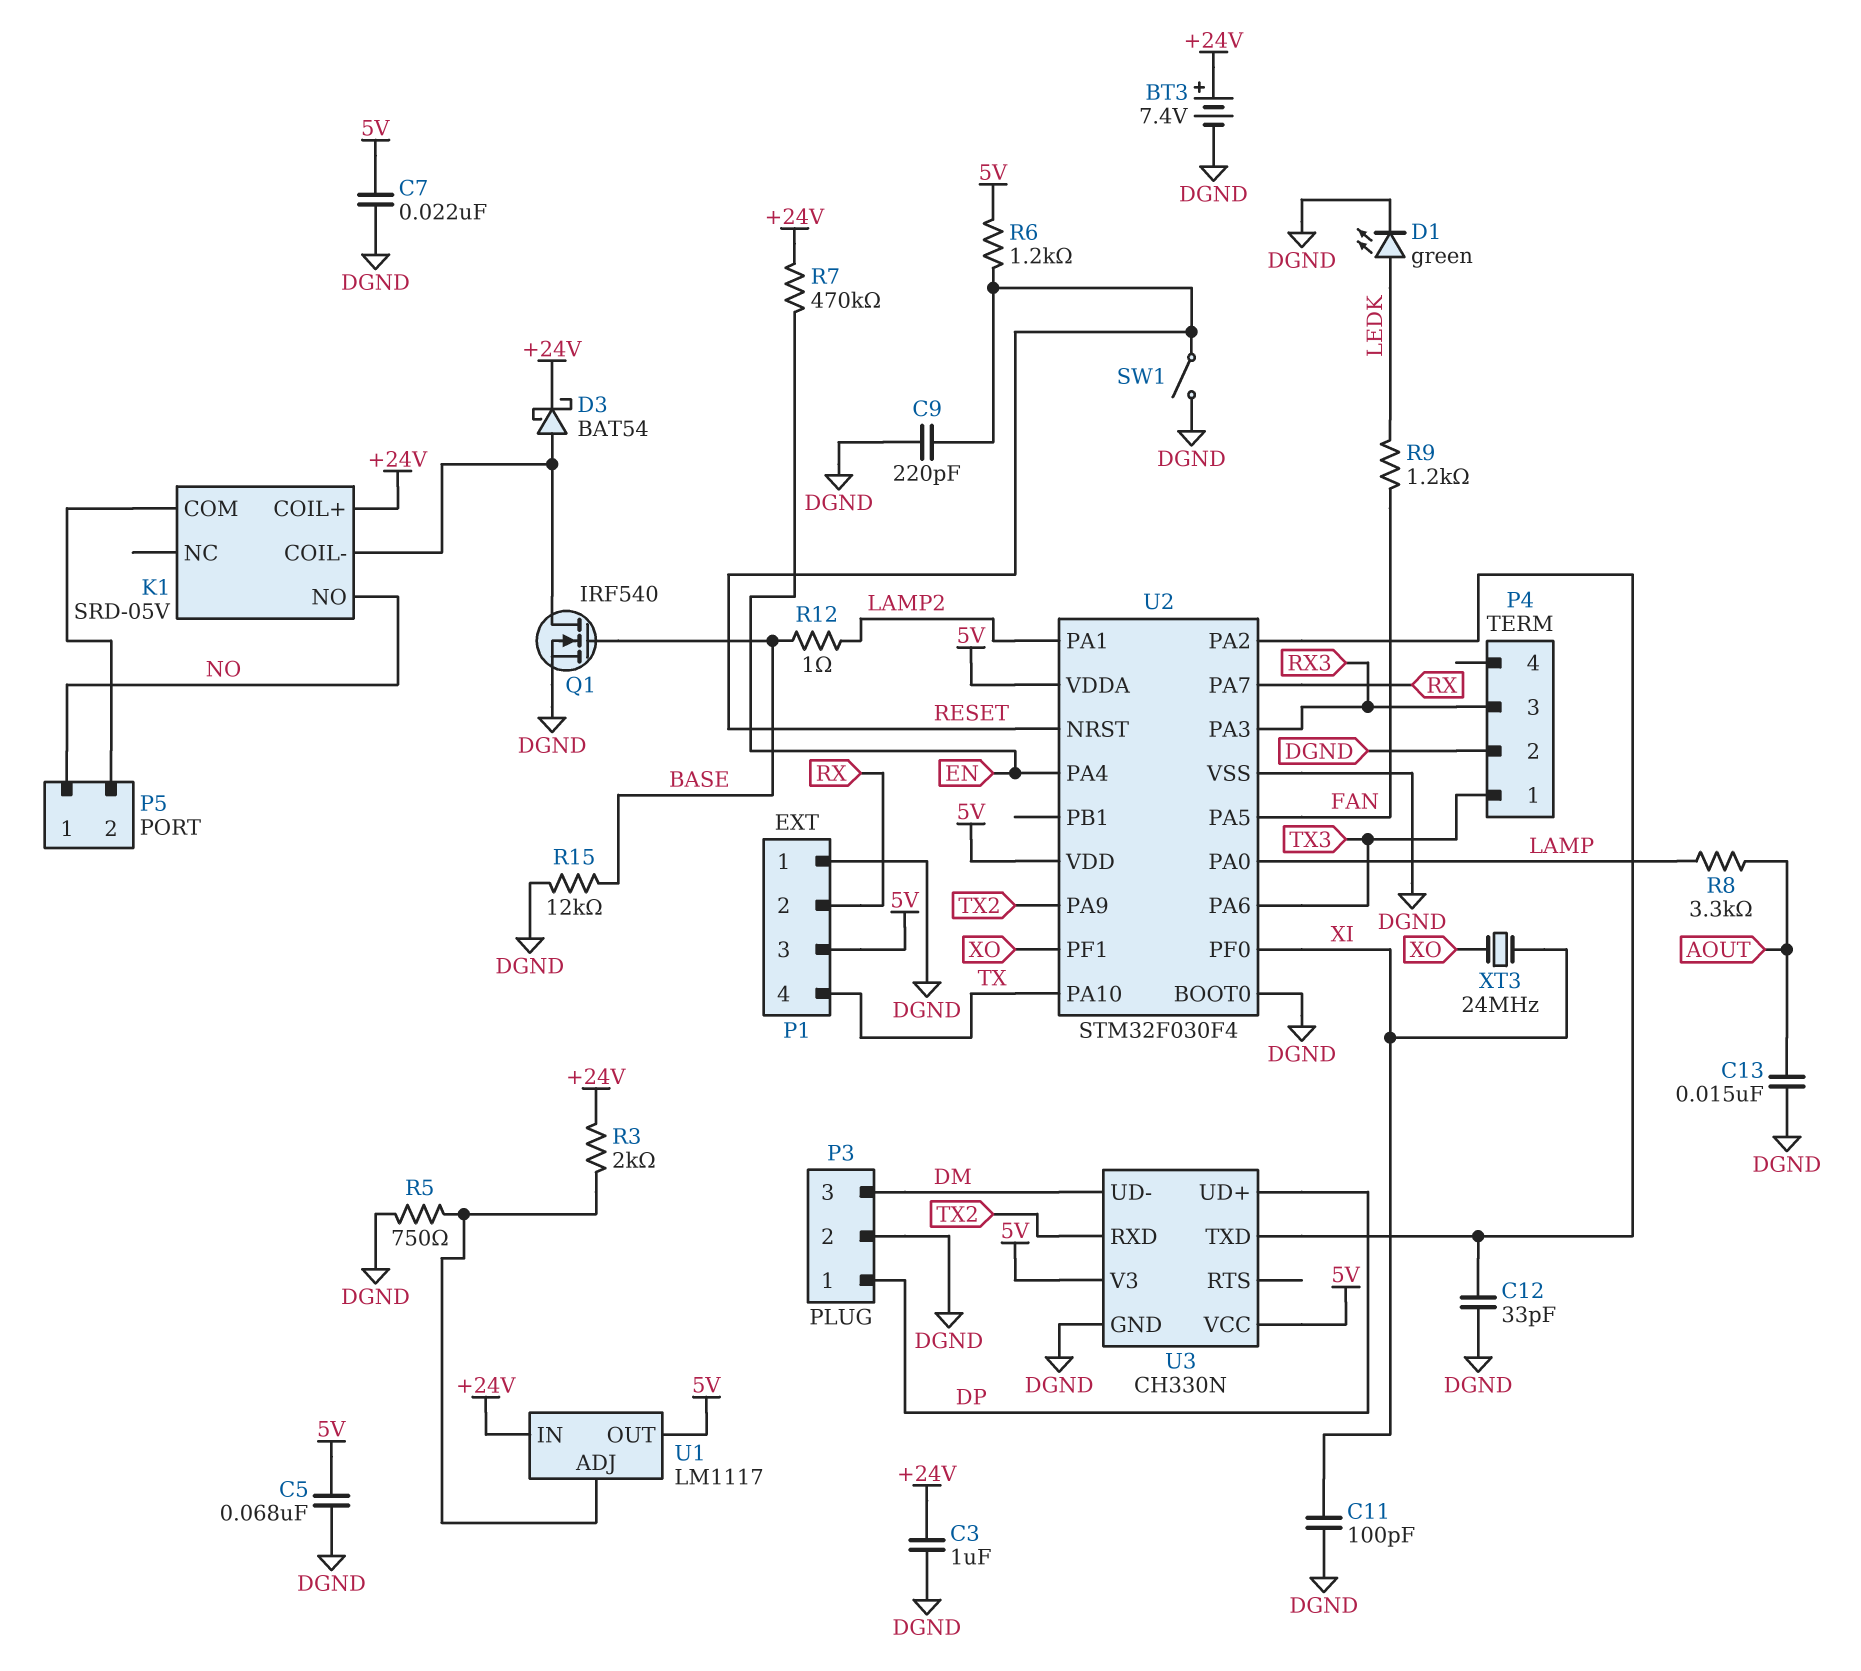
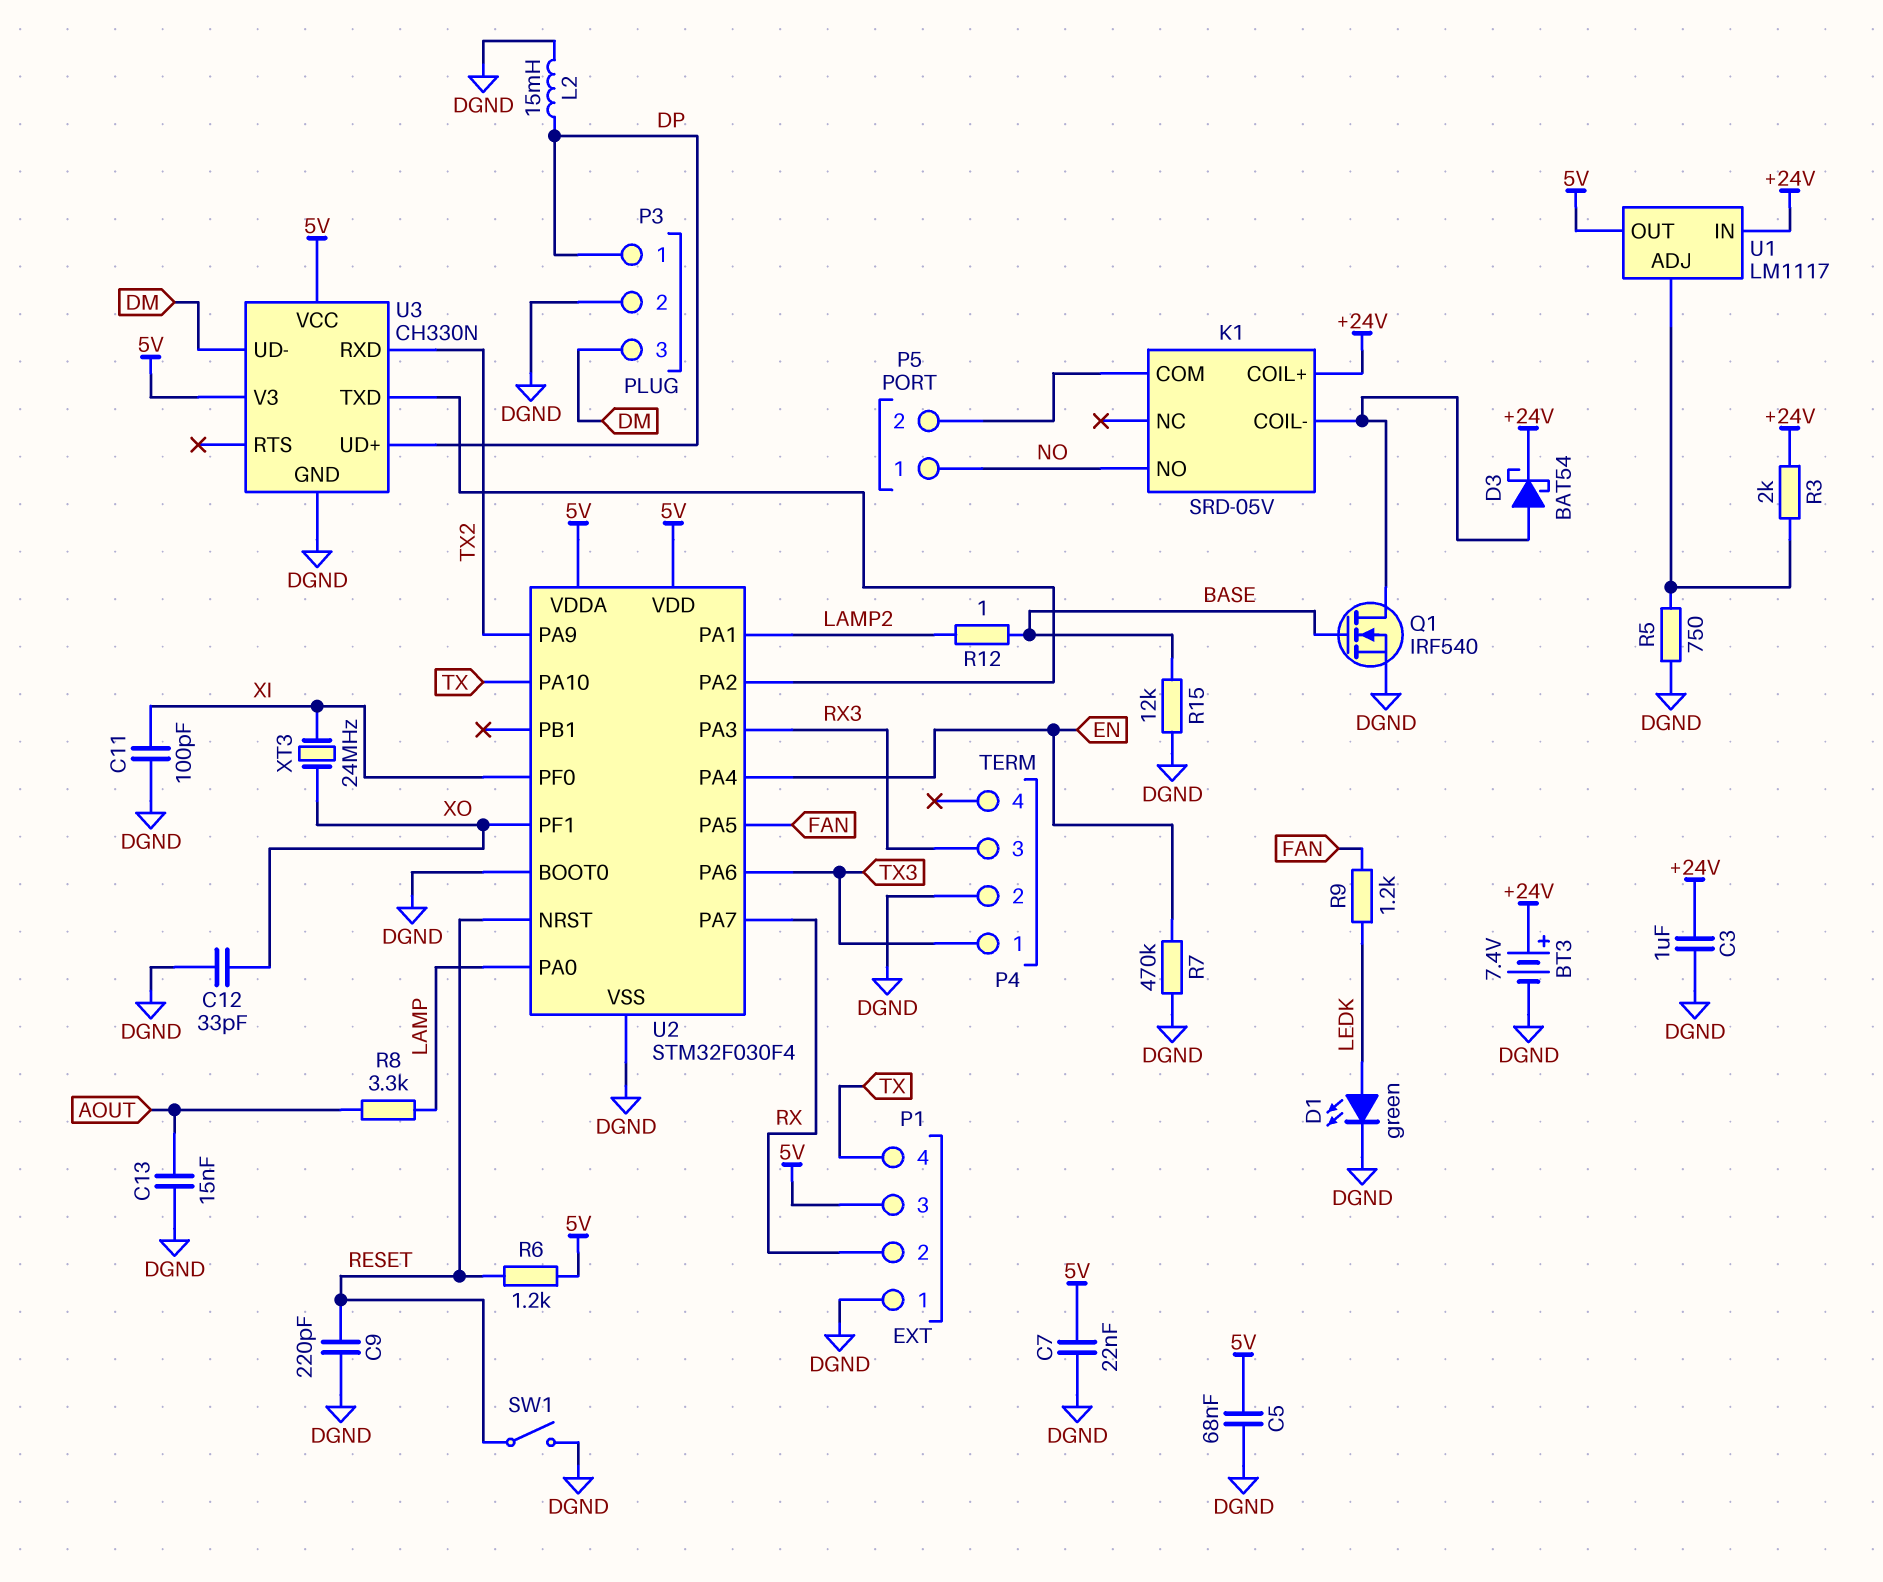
C12: 33pF (DGND, U2/PA2) -> 33pF (DGND, XO)
L2: none -> 15mH (DGND, DP)
R7: 470k (+24V, EN) -> 470k (DGND, EN)

